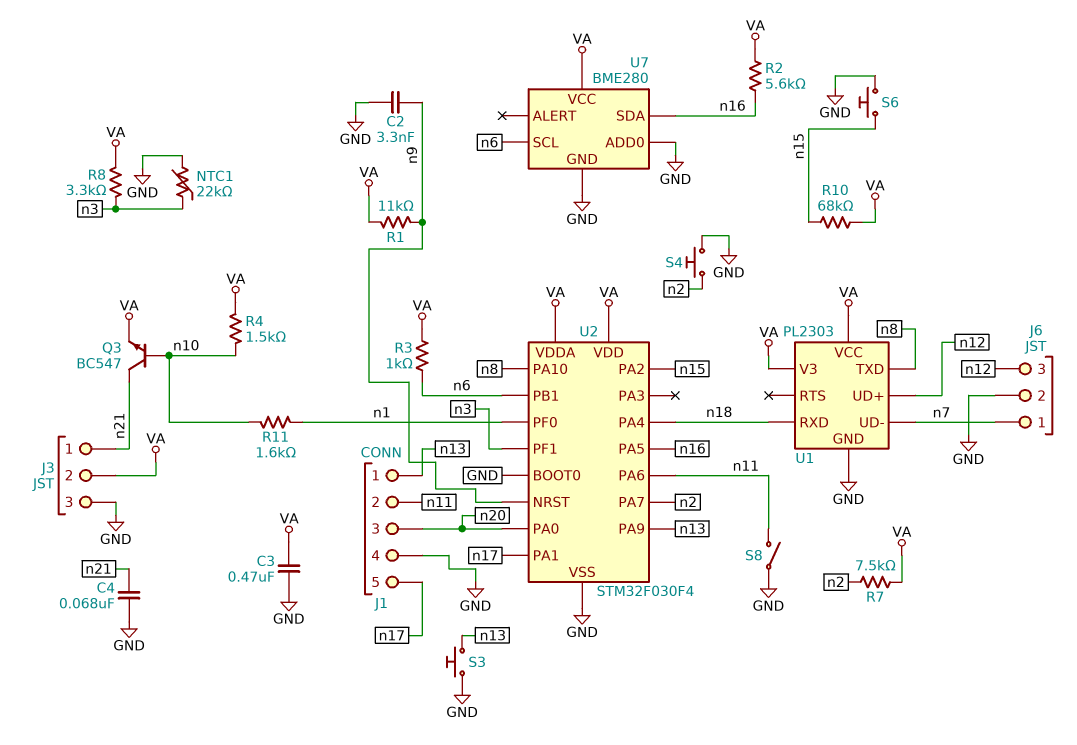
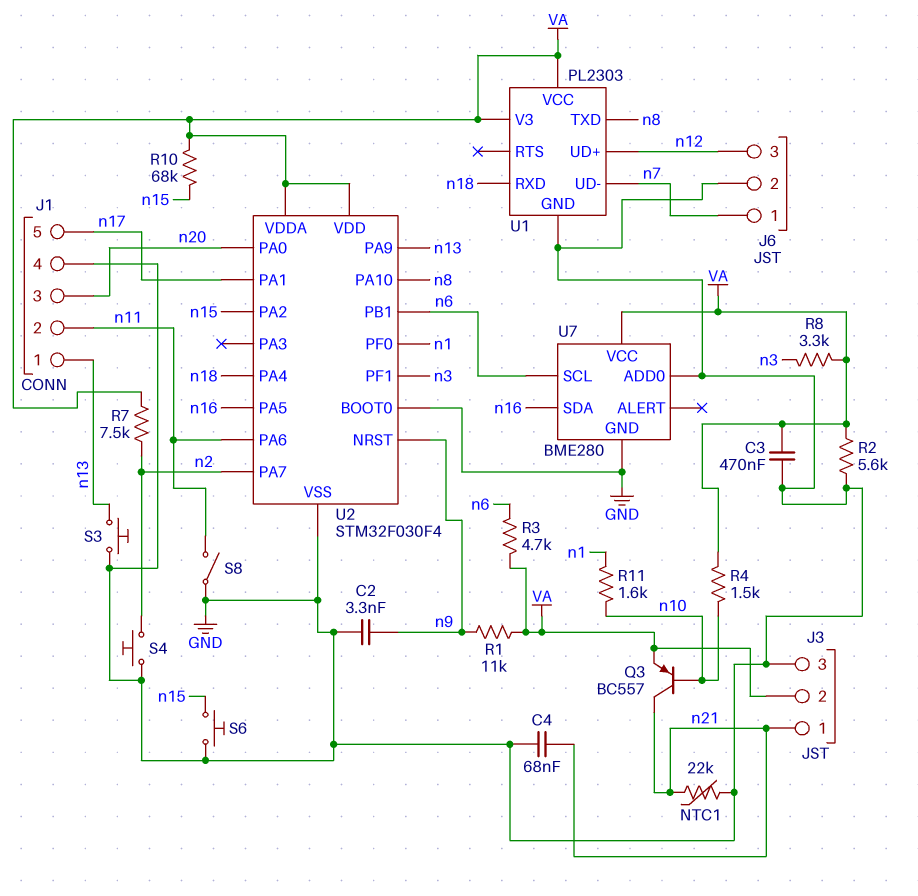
NTC1: 22k (GND, n3) -> 22k (GND, n21)
Q3: NPN BC547 (B n10, C n21, E VA) -> PNP BC557 (B n10, C n21, E VA)
R2: 5.6k (VA, n16) -> 5.6k (GND, VA)
R3: 1k (VA, n6) -> 4.7k (VA, n6)

